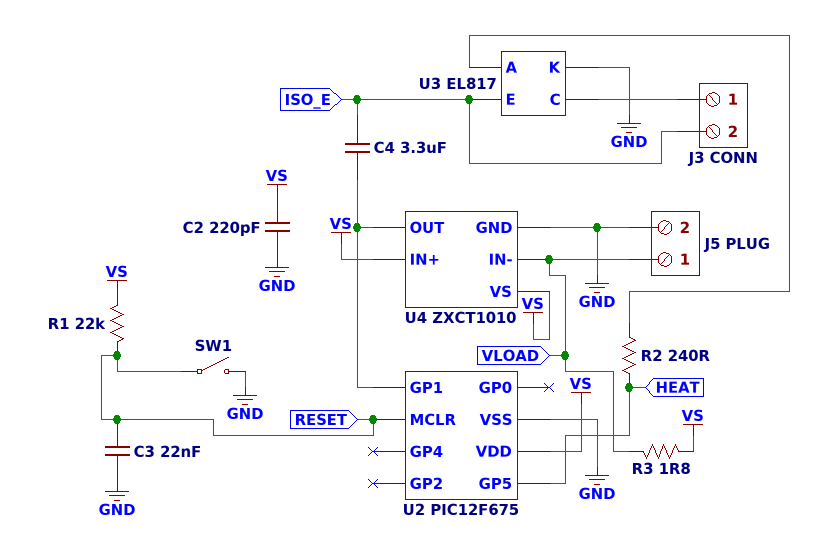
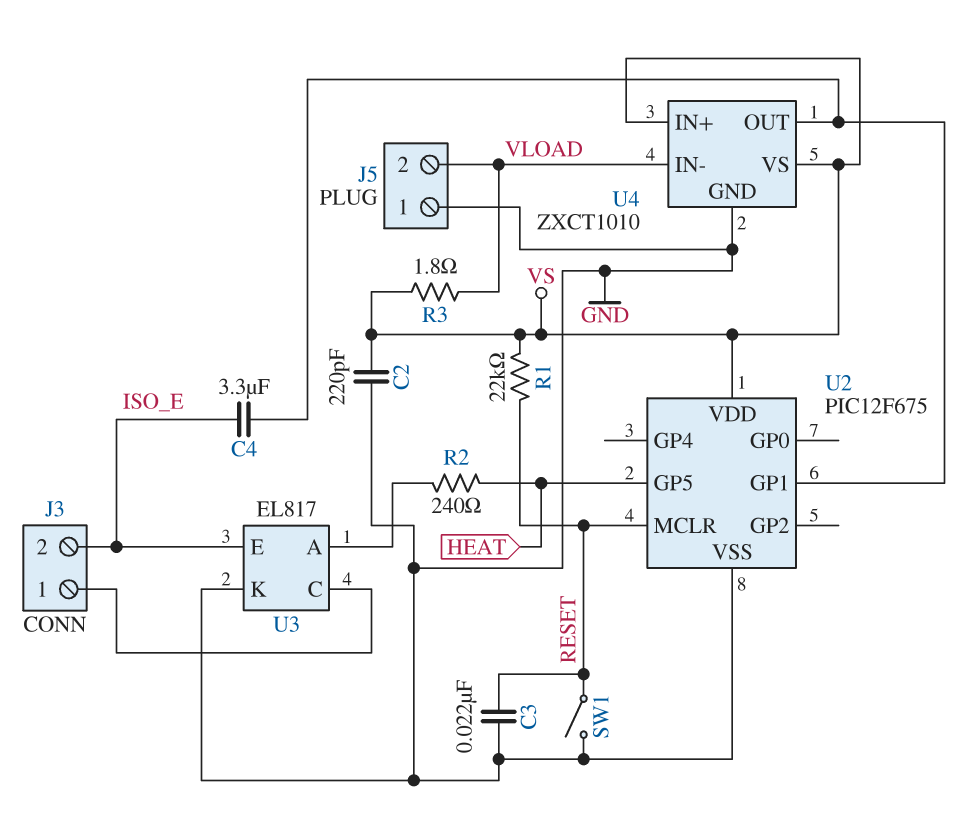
J5 pin 1: VLOAD -> GND
J5 pin 2: GND -> VLOAD

